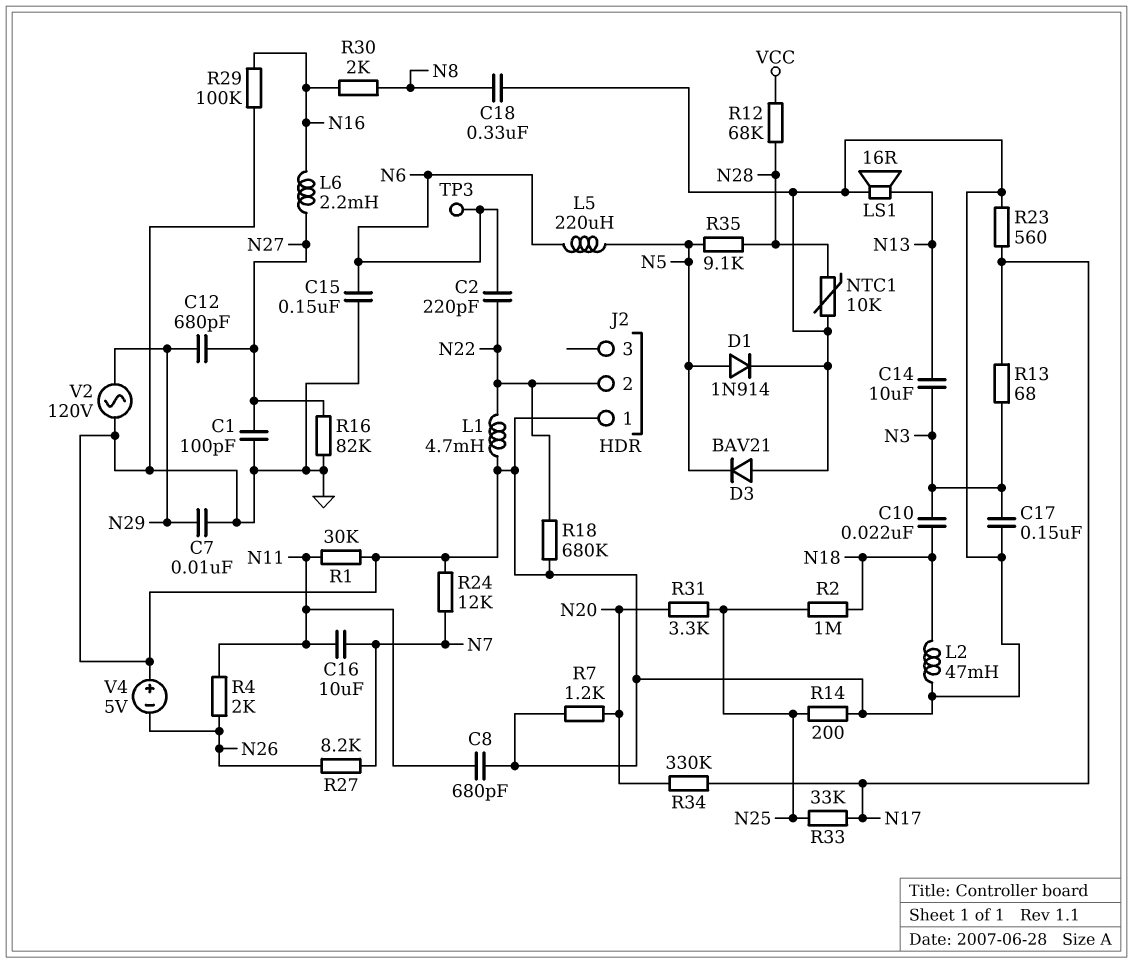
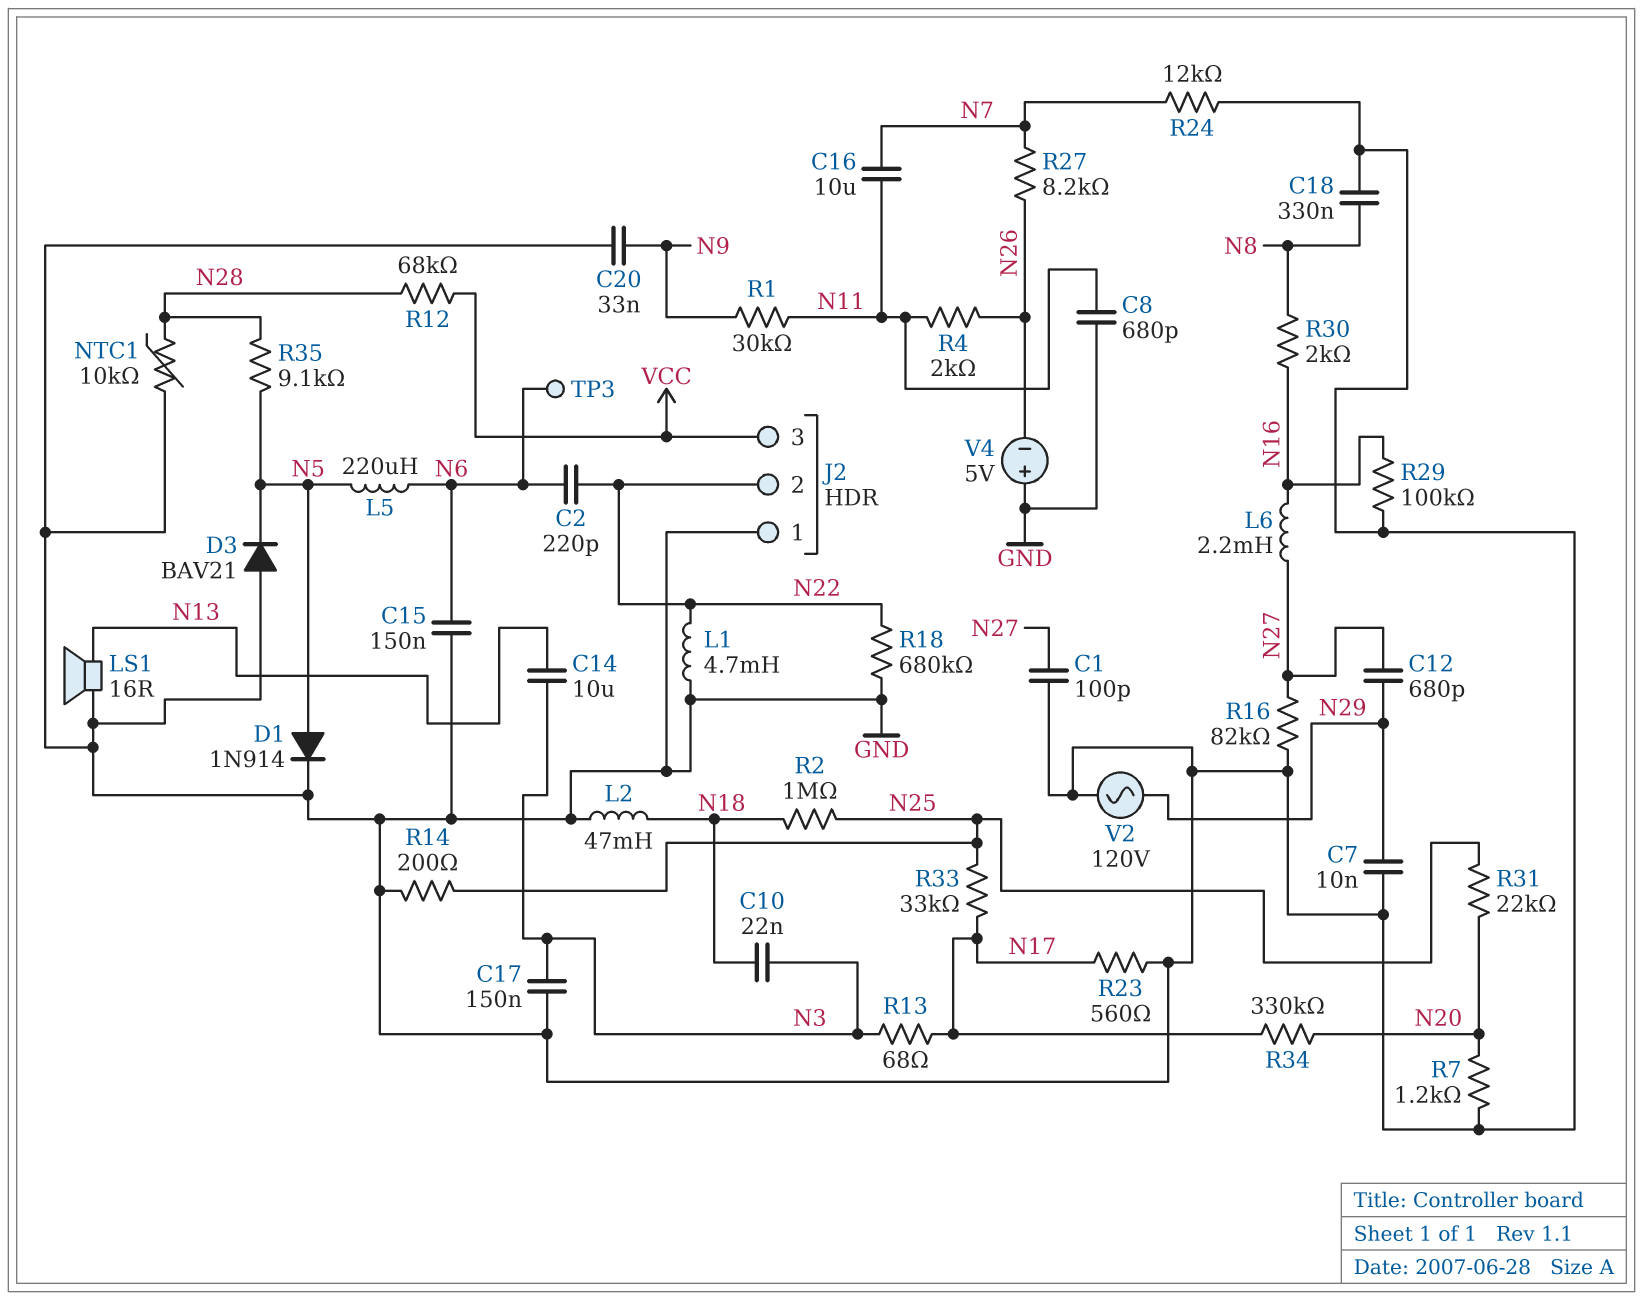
C20: none -> 33nF (GND, N9)
J2 pin 3: none -> VCC
R1: 30k (GND, N11) -> 30k (N9, N11)
R31: 3.3k (N20, N25) -> 22k (N20, N25)

